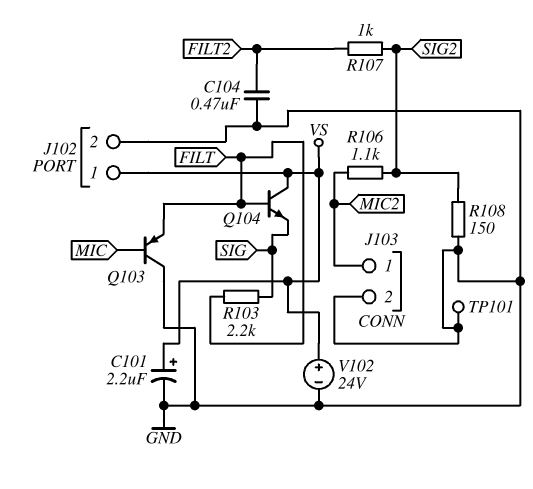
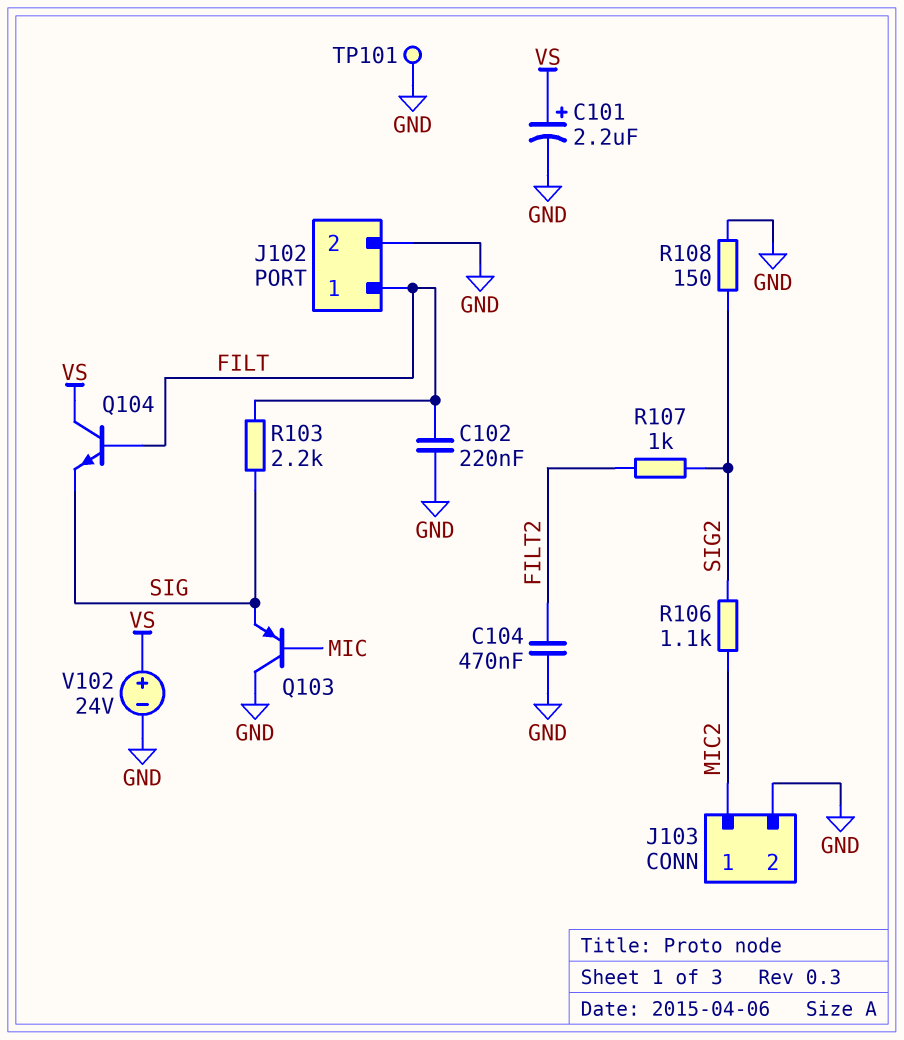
C102: none -> 220nF (FILT, GND)
J102 pin 1: VS -> FILT
Q103: PNP (B MIC, C GND, E FILT) -> PNP (B MIC, C GND, E SIG)

